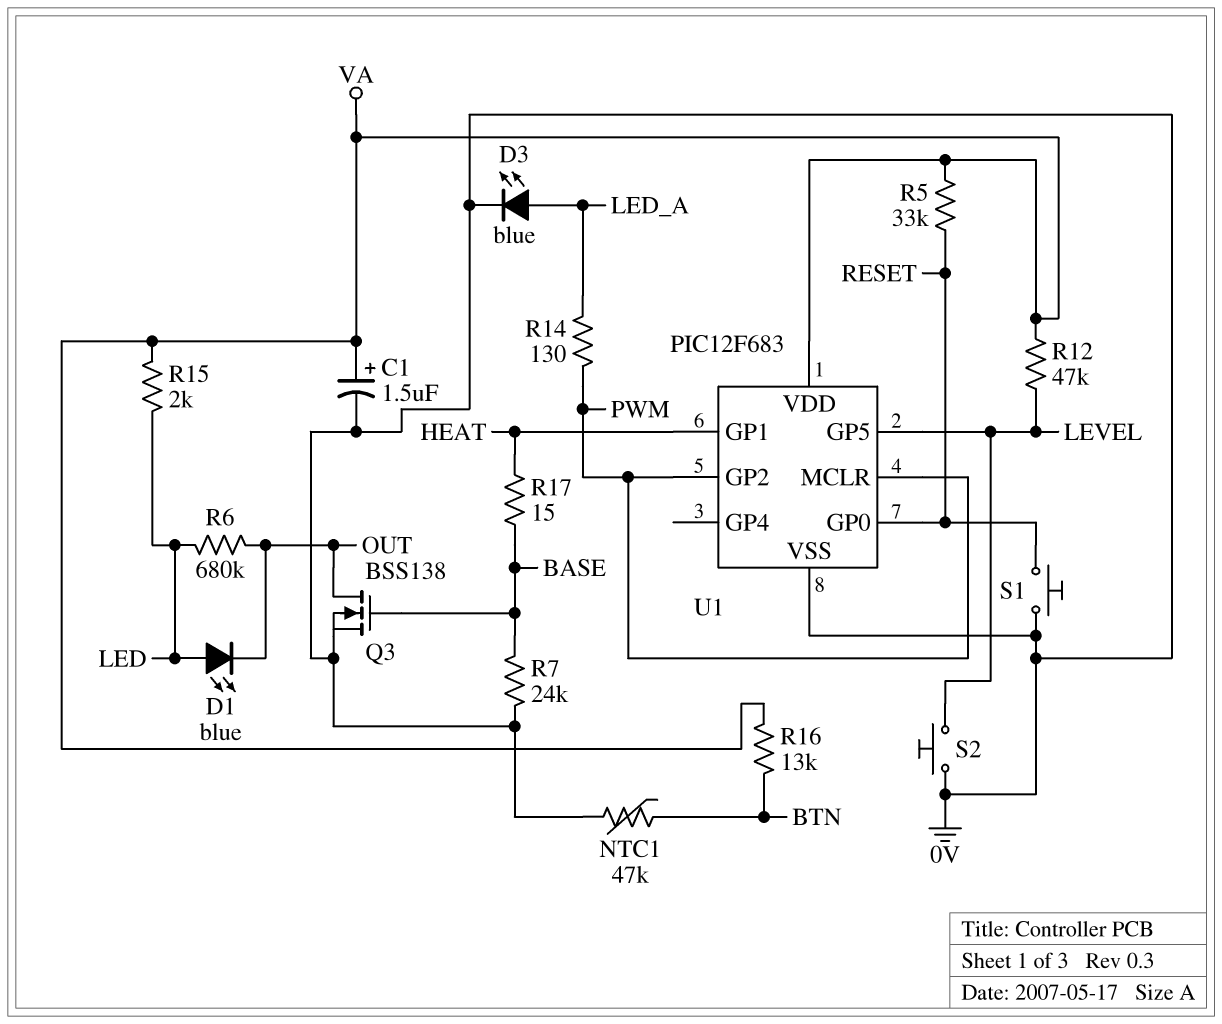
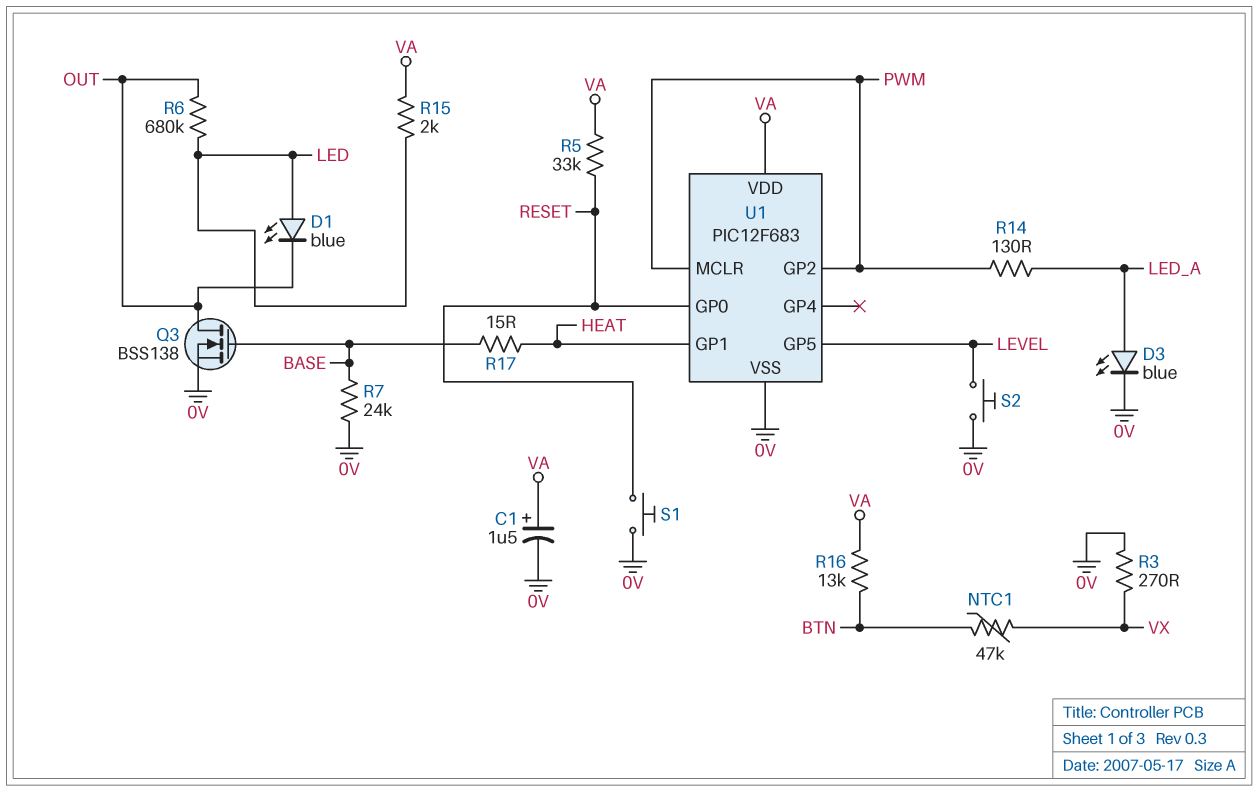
NTC1: 47k (0V, BTN) -> 47k (BTN, VX)
R3: none -> 270 (0V, VX)
R12: 47k (LEVEL, VA) -> none

